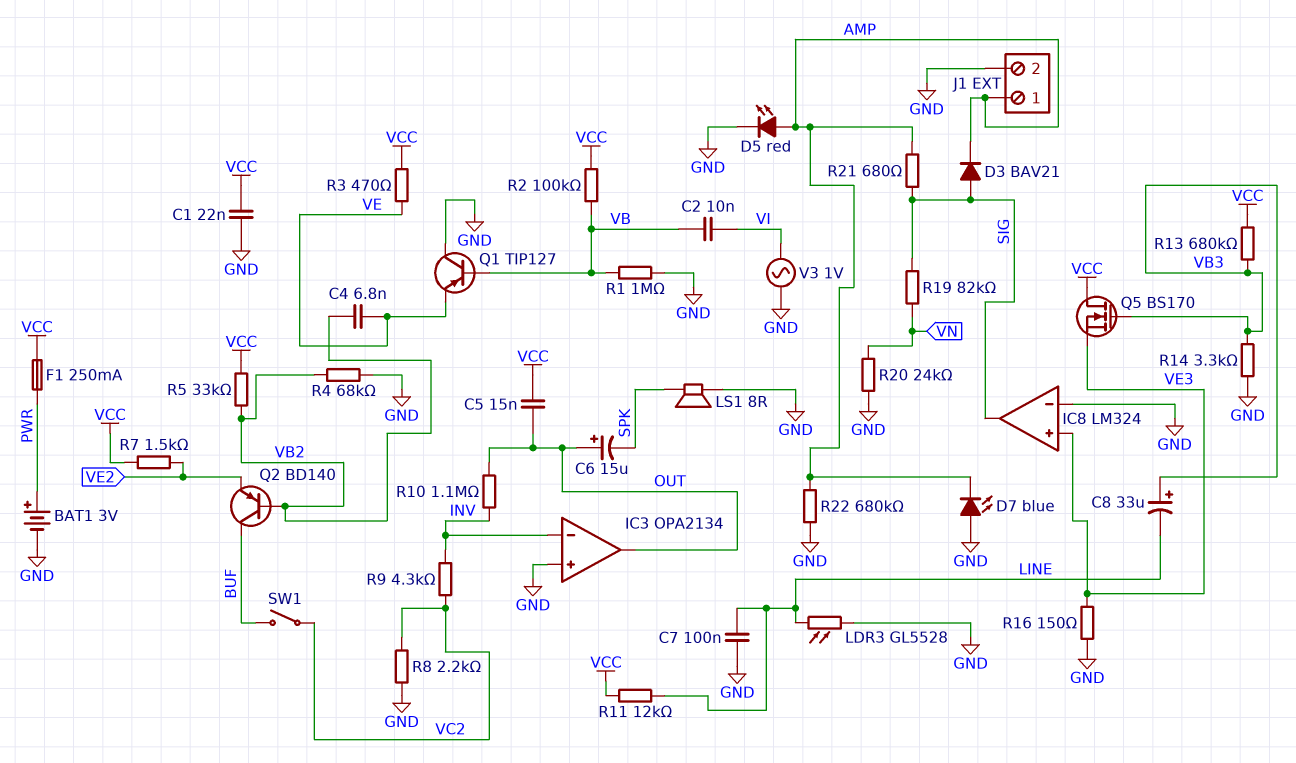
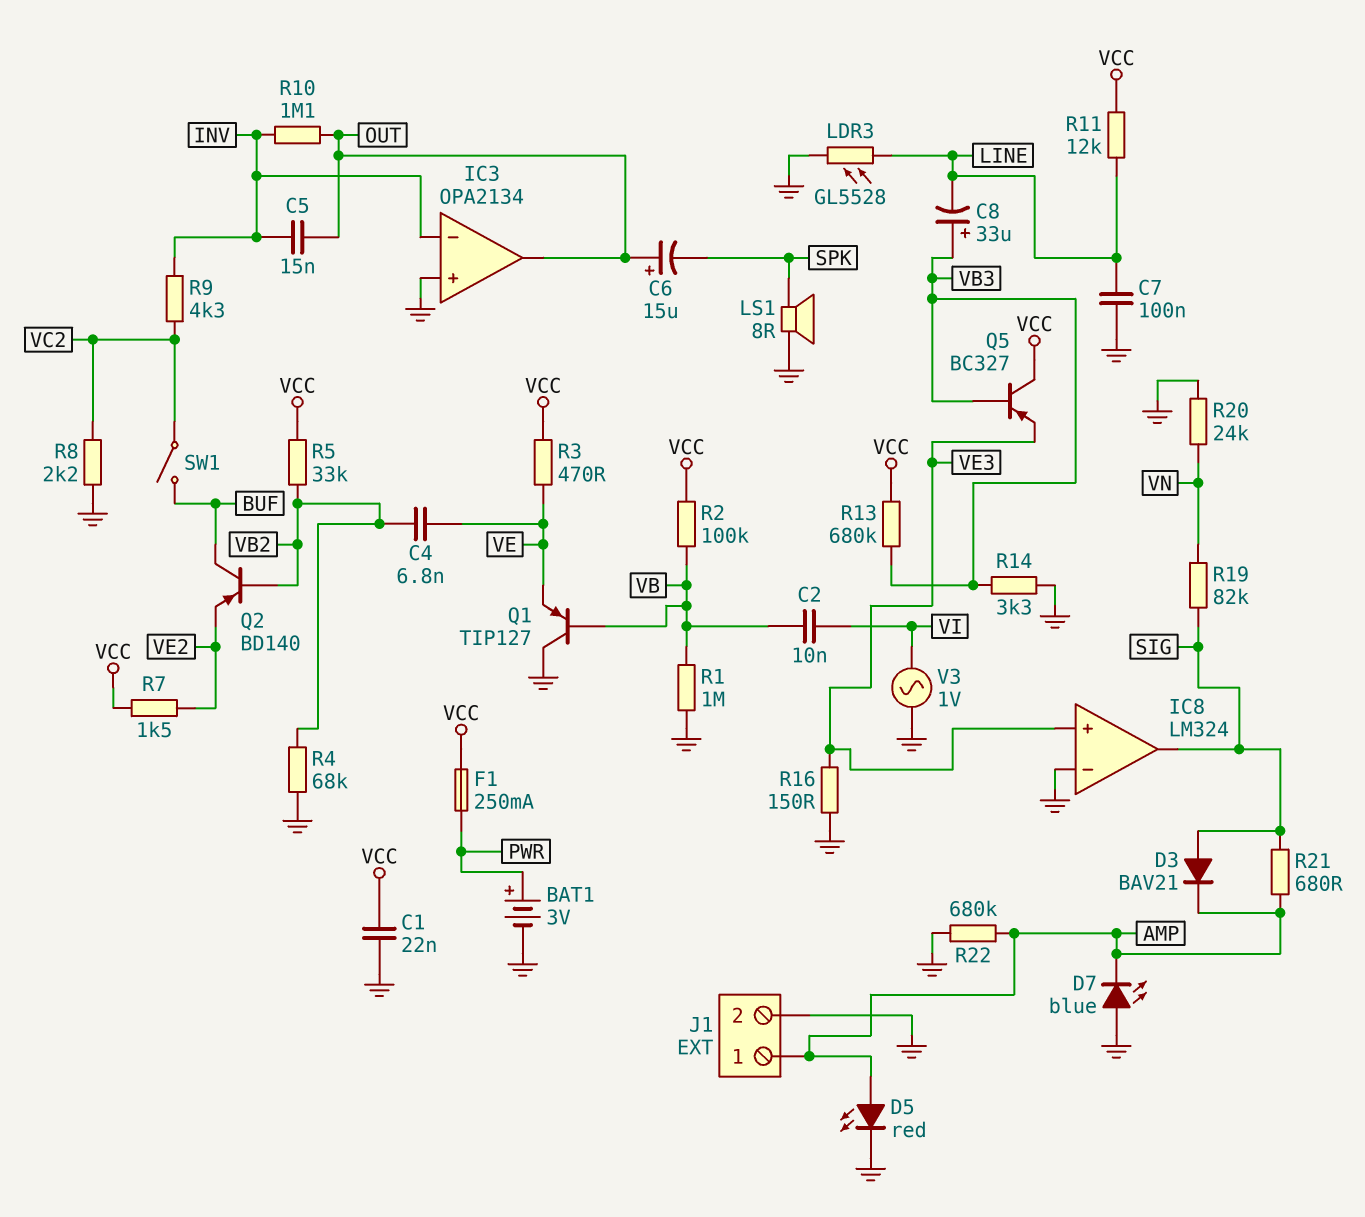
C5: 15nF (OUT, VCC) -> 15nF (INV, OUT)
Q5: NMOS BS170 (G VB3, D VCC, S VE3) -> PNP BC327 (B VB3, C VCC, E VE3)

